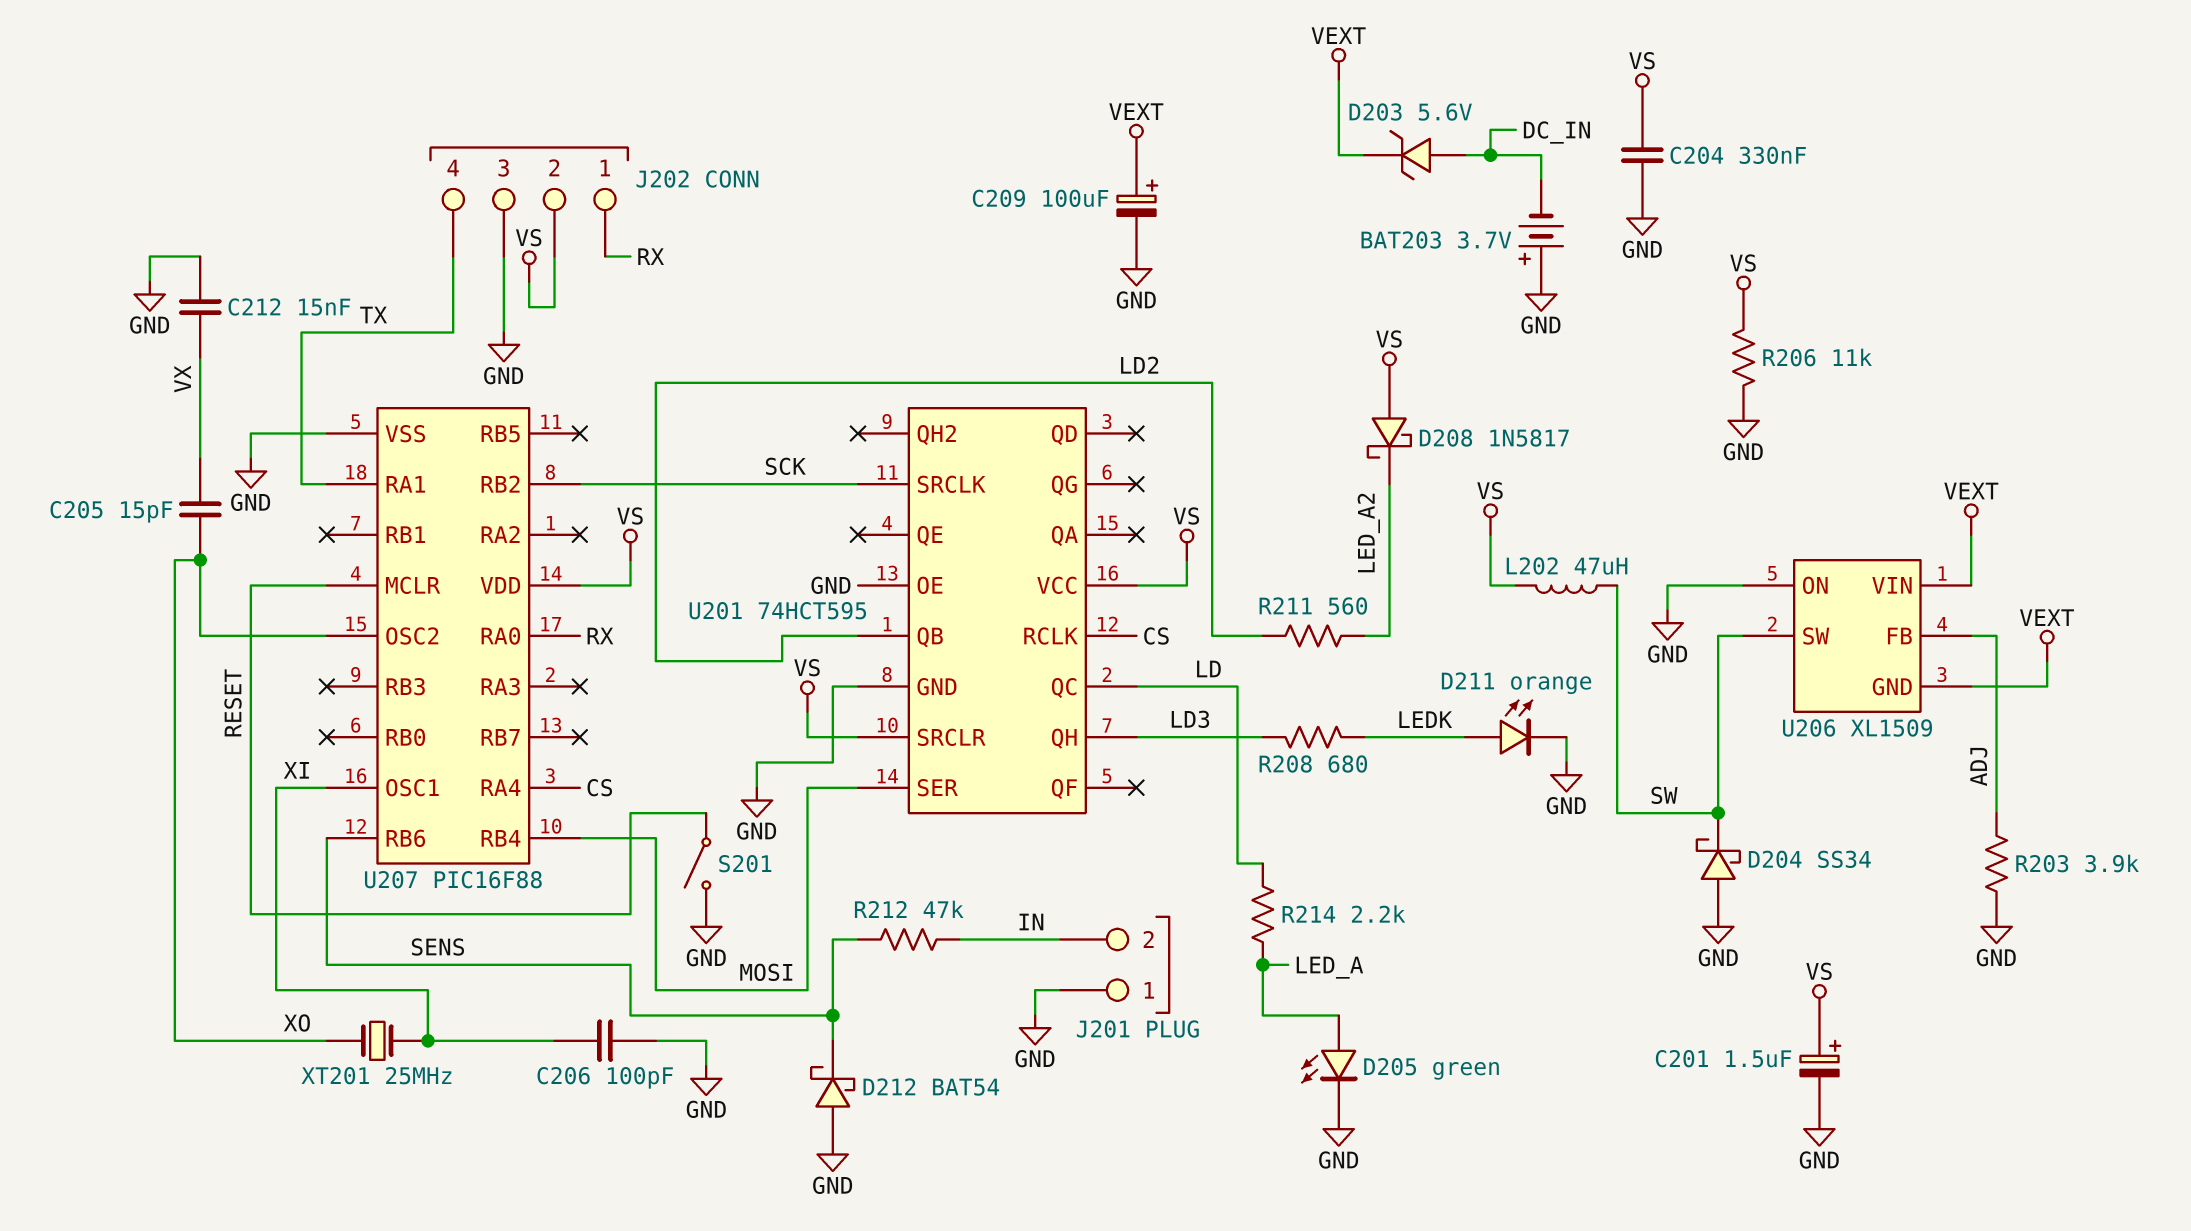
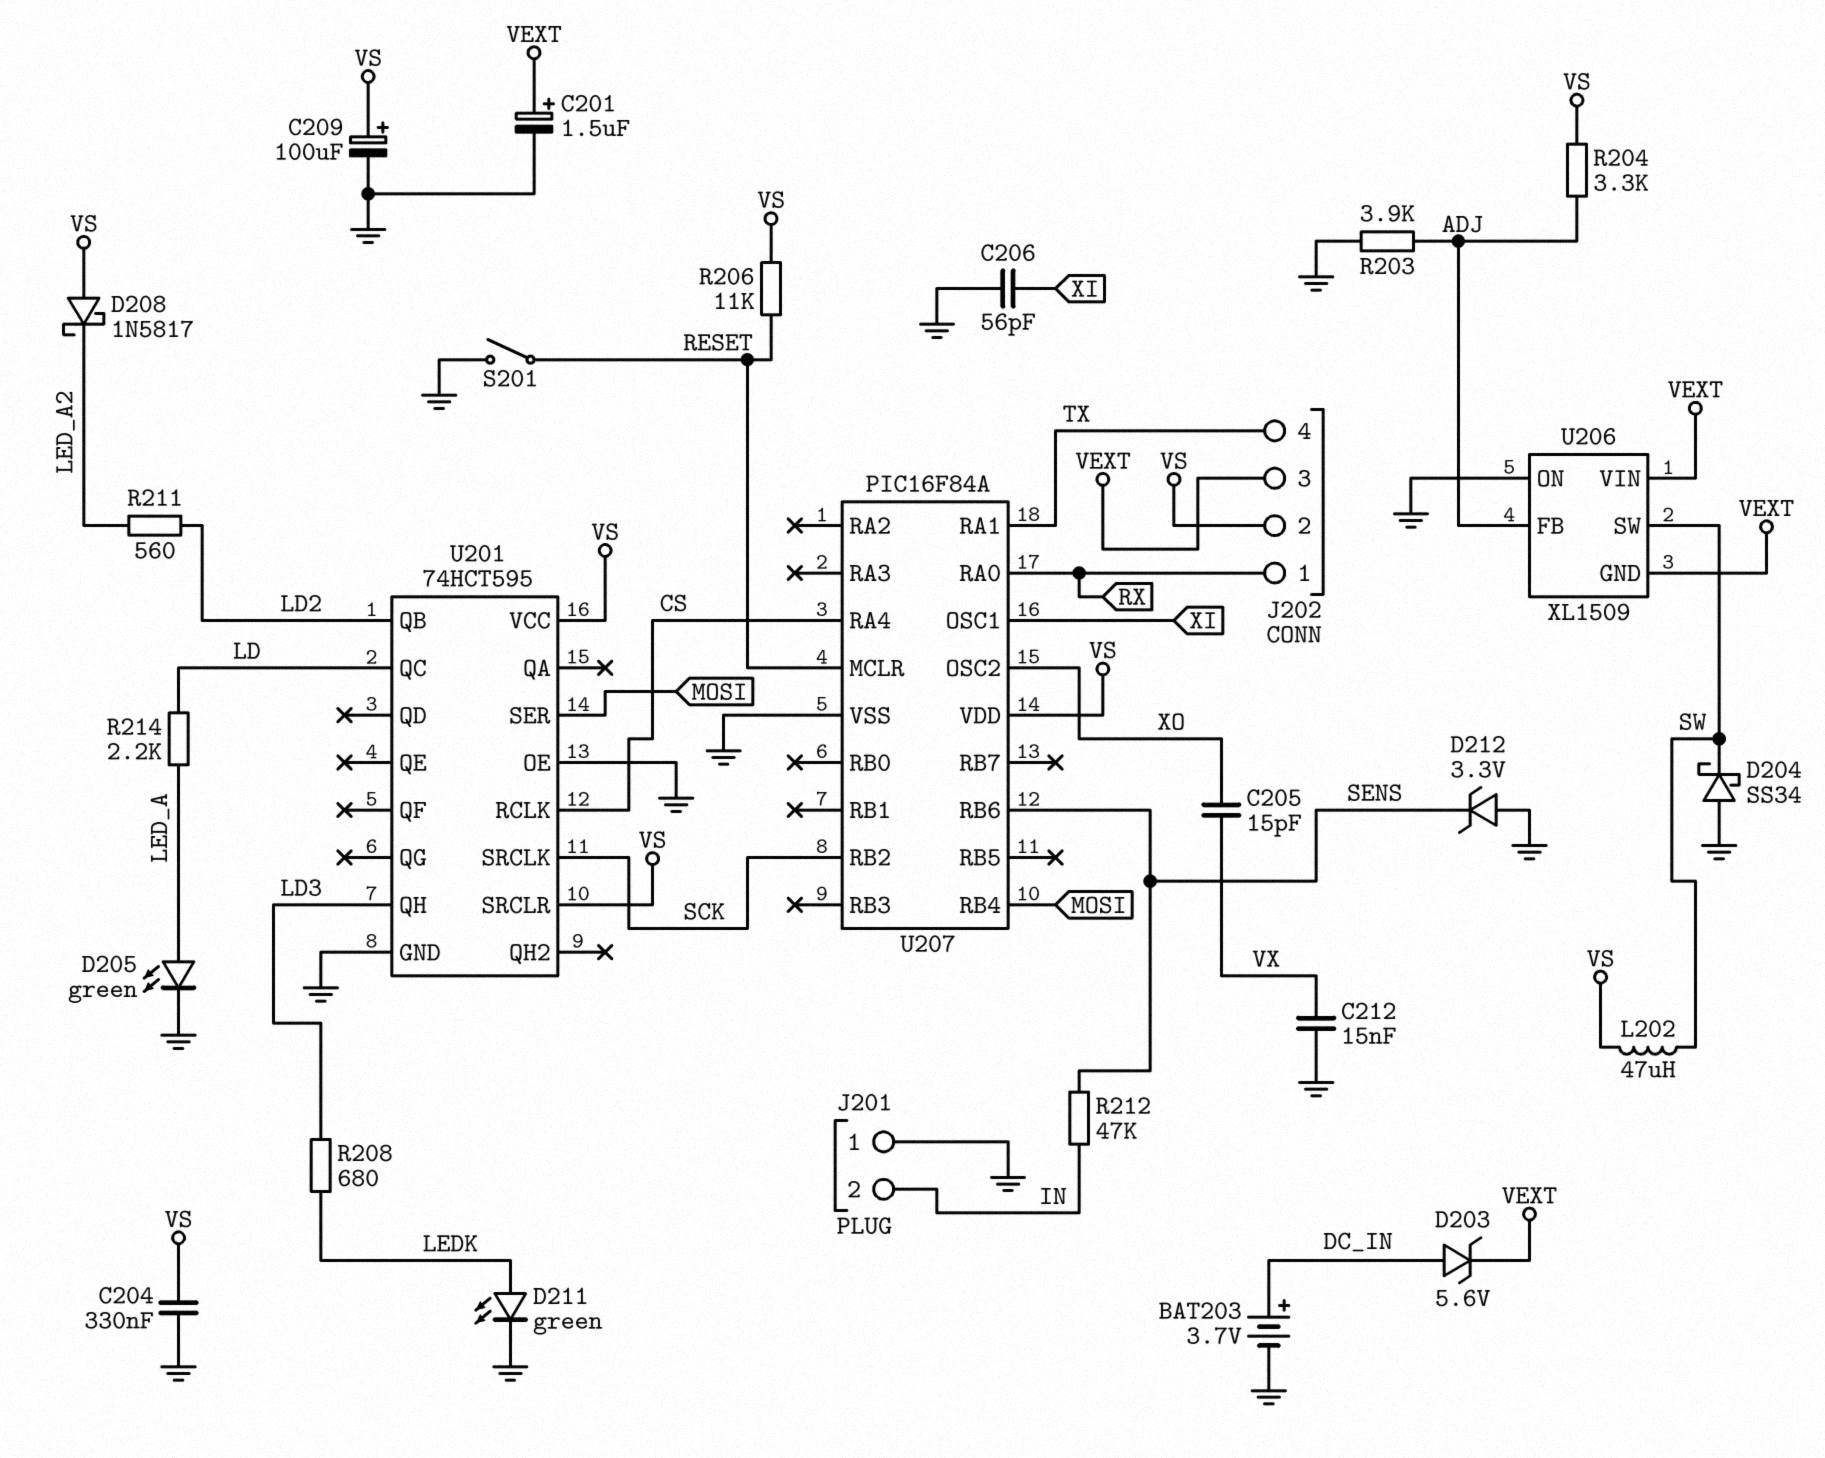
BAT203: 3.7V (plus GND, minus DC_IN) -> 3.7V (plus DC_IN, minus GND)
C201: 1.5uF (plus VS, minus GND) -> 1.5uF (plus VEXT, minus GND)
C206: 100pF (GND, XI) -> 56pF (GND, XI)
C209: 100uF (plus VEXT, minus GND) -> 100uF (plus VS, minus GND)
D211: LED orange (A LEDK, K GND) -> LED green (A LEDK, K GND)
D212: schottky BAT54 (A GND, K SENS) -> zener 3.3V (A GND, K SENS)
J202 pin 3: GND -> VEXT
R204: none -> 3.3k (ADJ, VS)
R206: 11k (GND, VS) -> 11k (RESET, VS)
U207: PIC16F88 -> PIC16F84A
XT201: 25MHz (XI, XO) -> none

